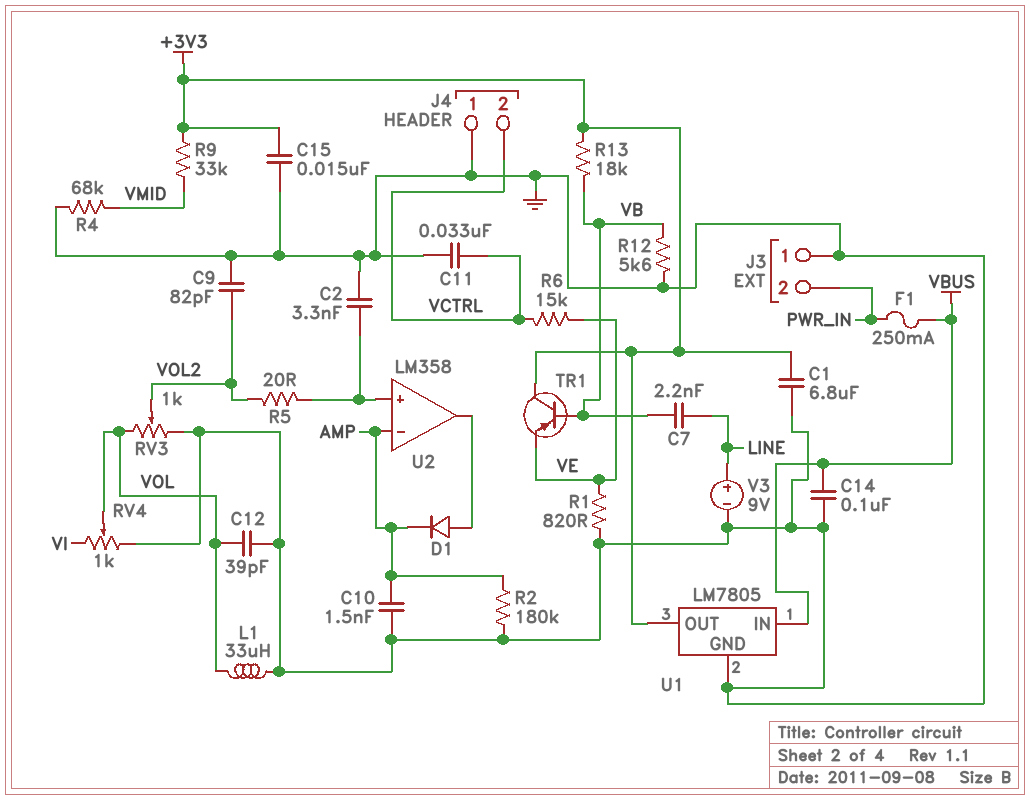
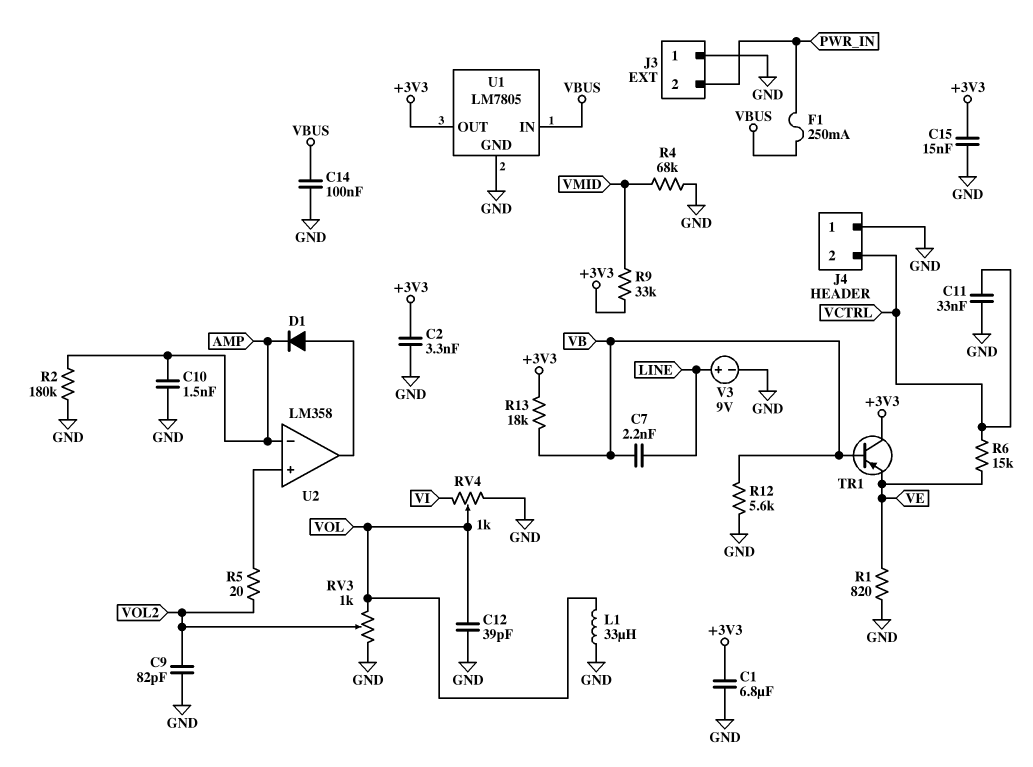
C2: 3.3nF (GND, U2/in+) -> 3.3nF (+3V3, GND)

